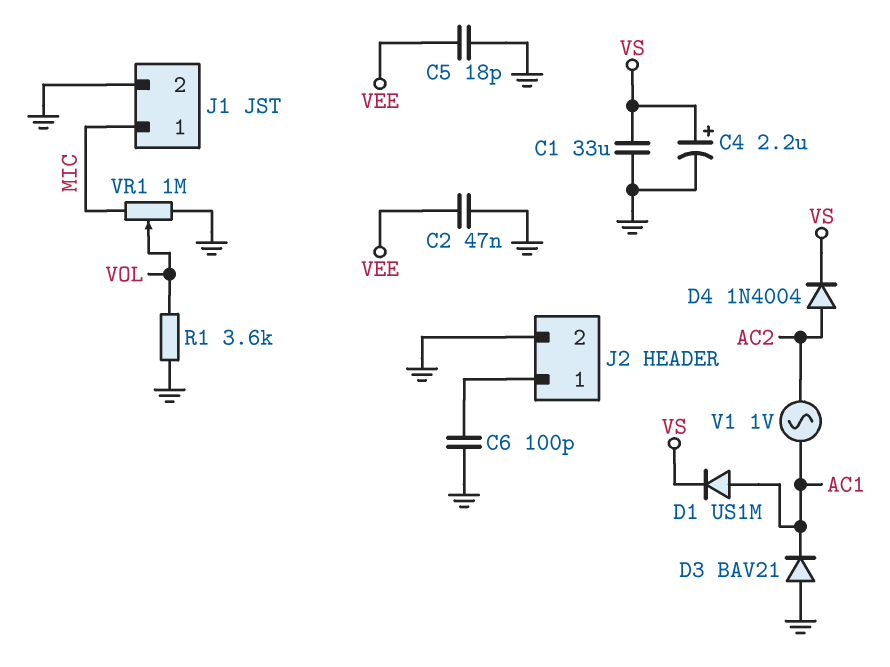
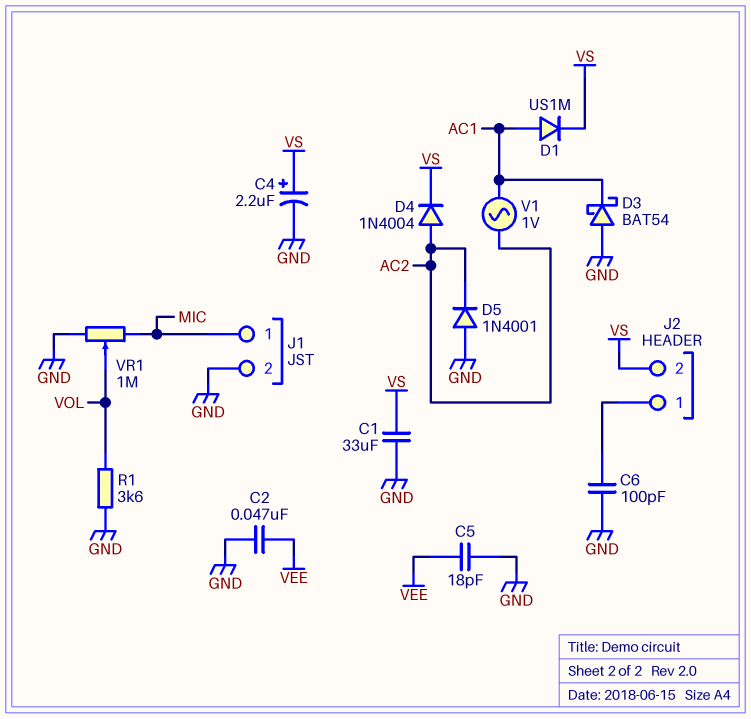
D3: diode BAV21 (A GND, K AC1) -> schottky BAT54 (A GND, K AC1)
D5: none -> diode 1N4001 (A GND, K AC2)
J2 pin 2: GND -> VS

